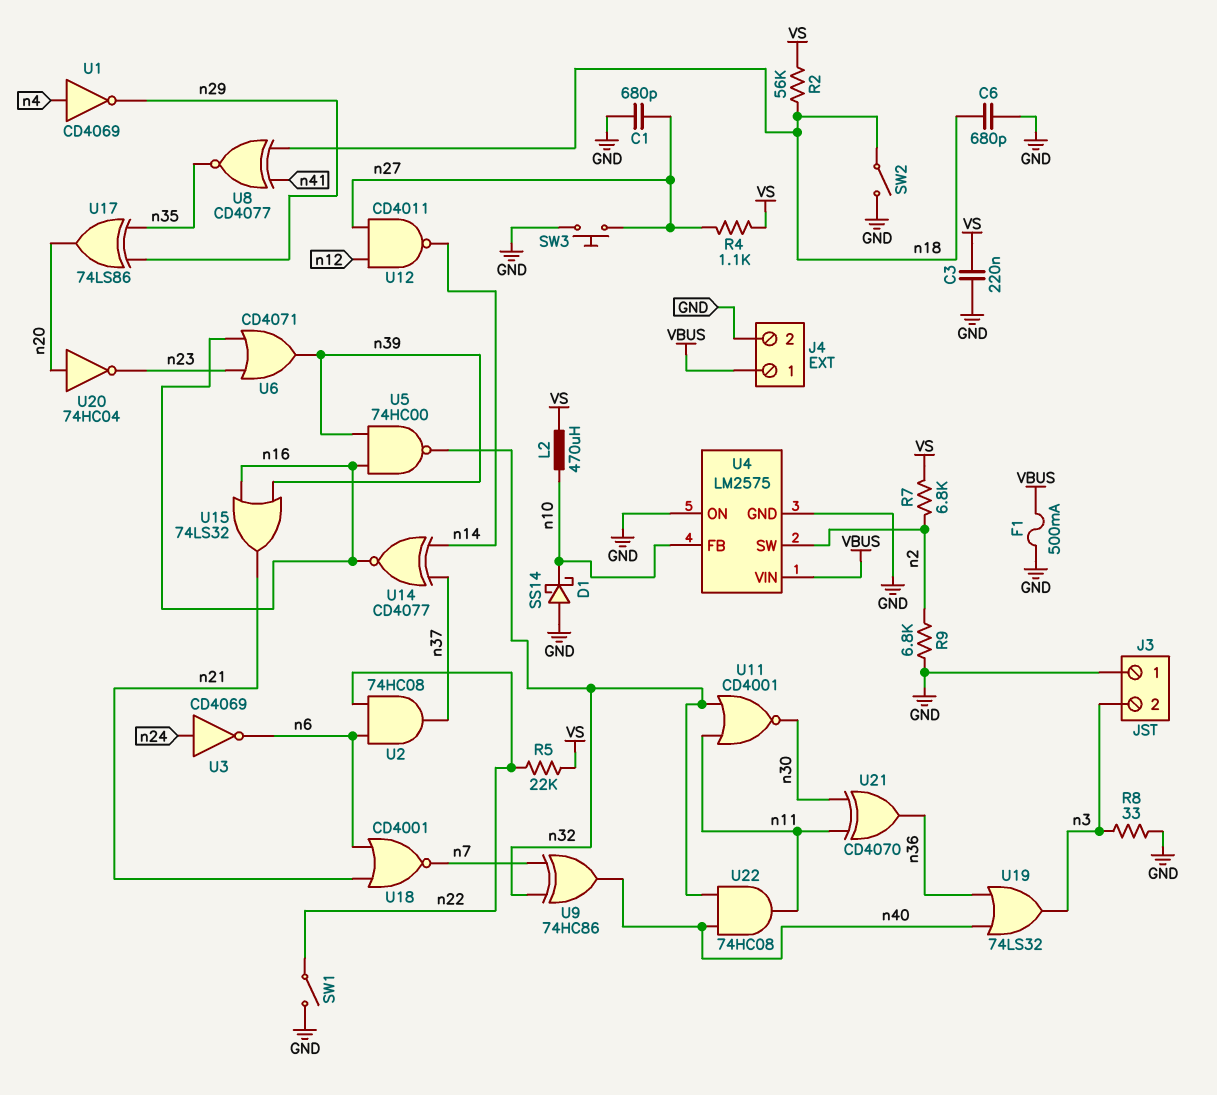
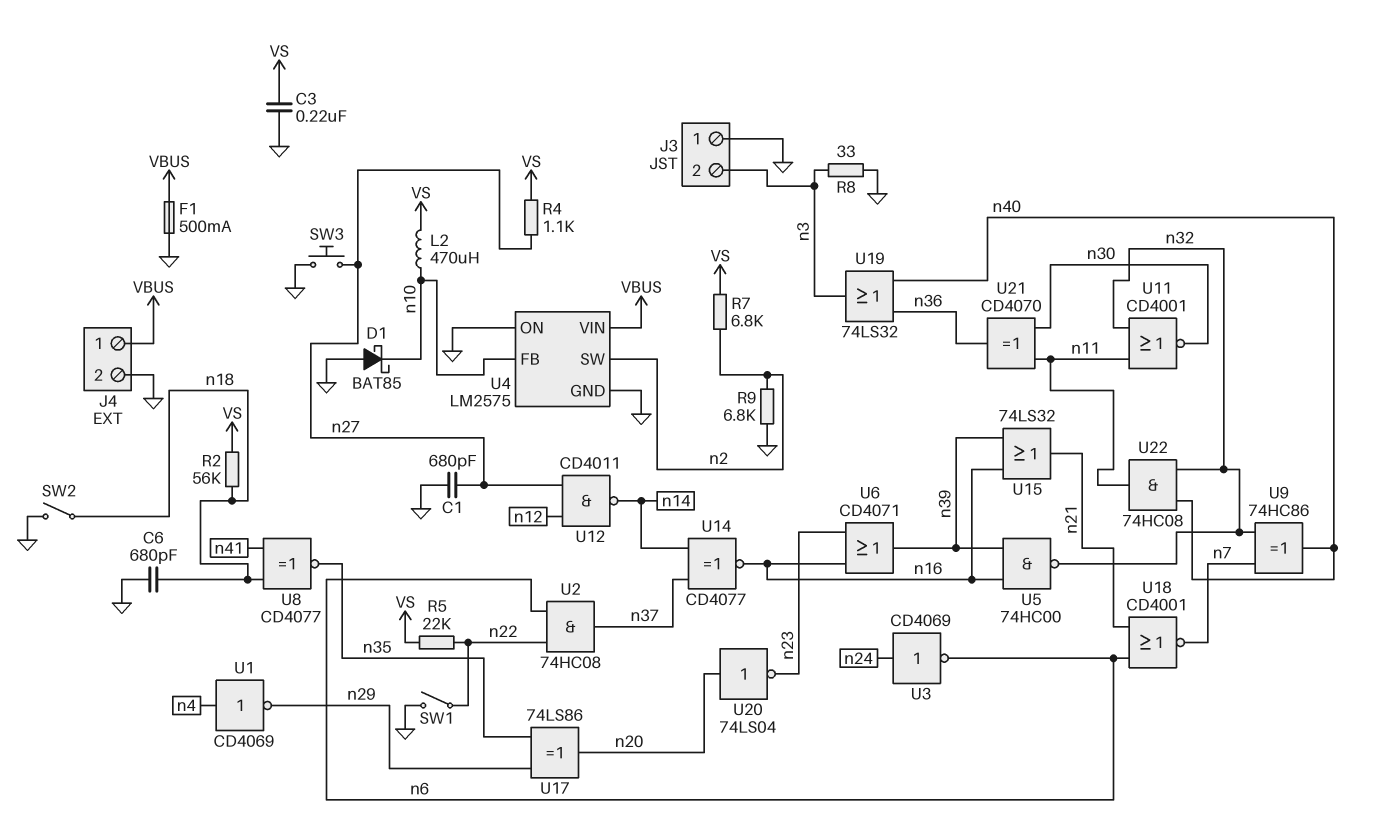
D1: schottky SS14 (A GND, K n10) -> schottky BAT85 (A GND, K n10)
U20: NOT 74HC04 (in n20, out n23) -> NOT 74LS04 (in n20, out n23)

